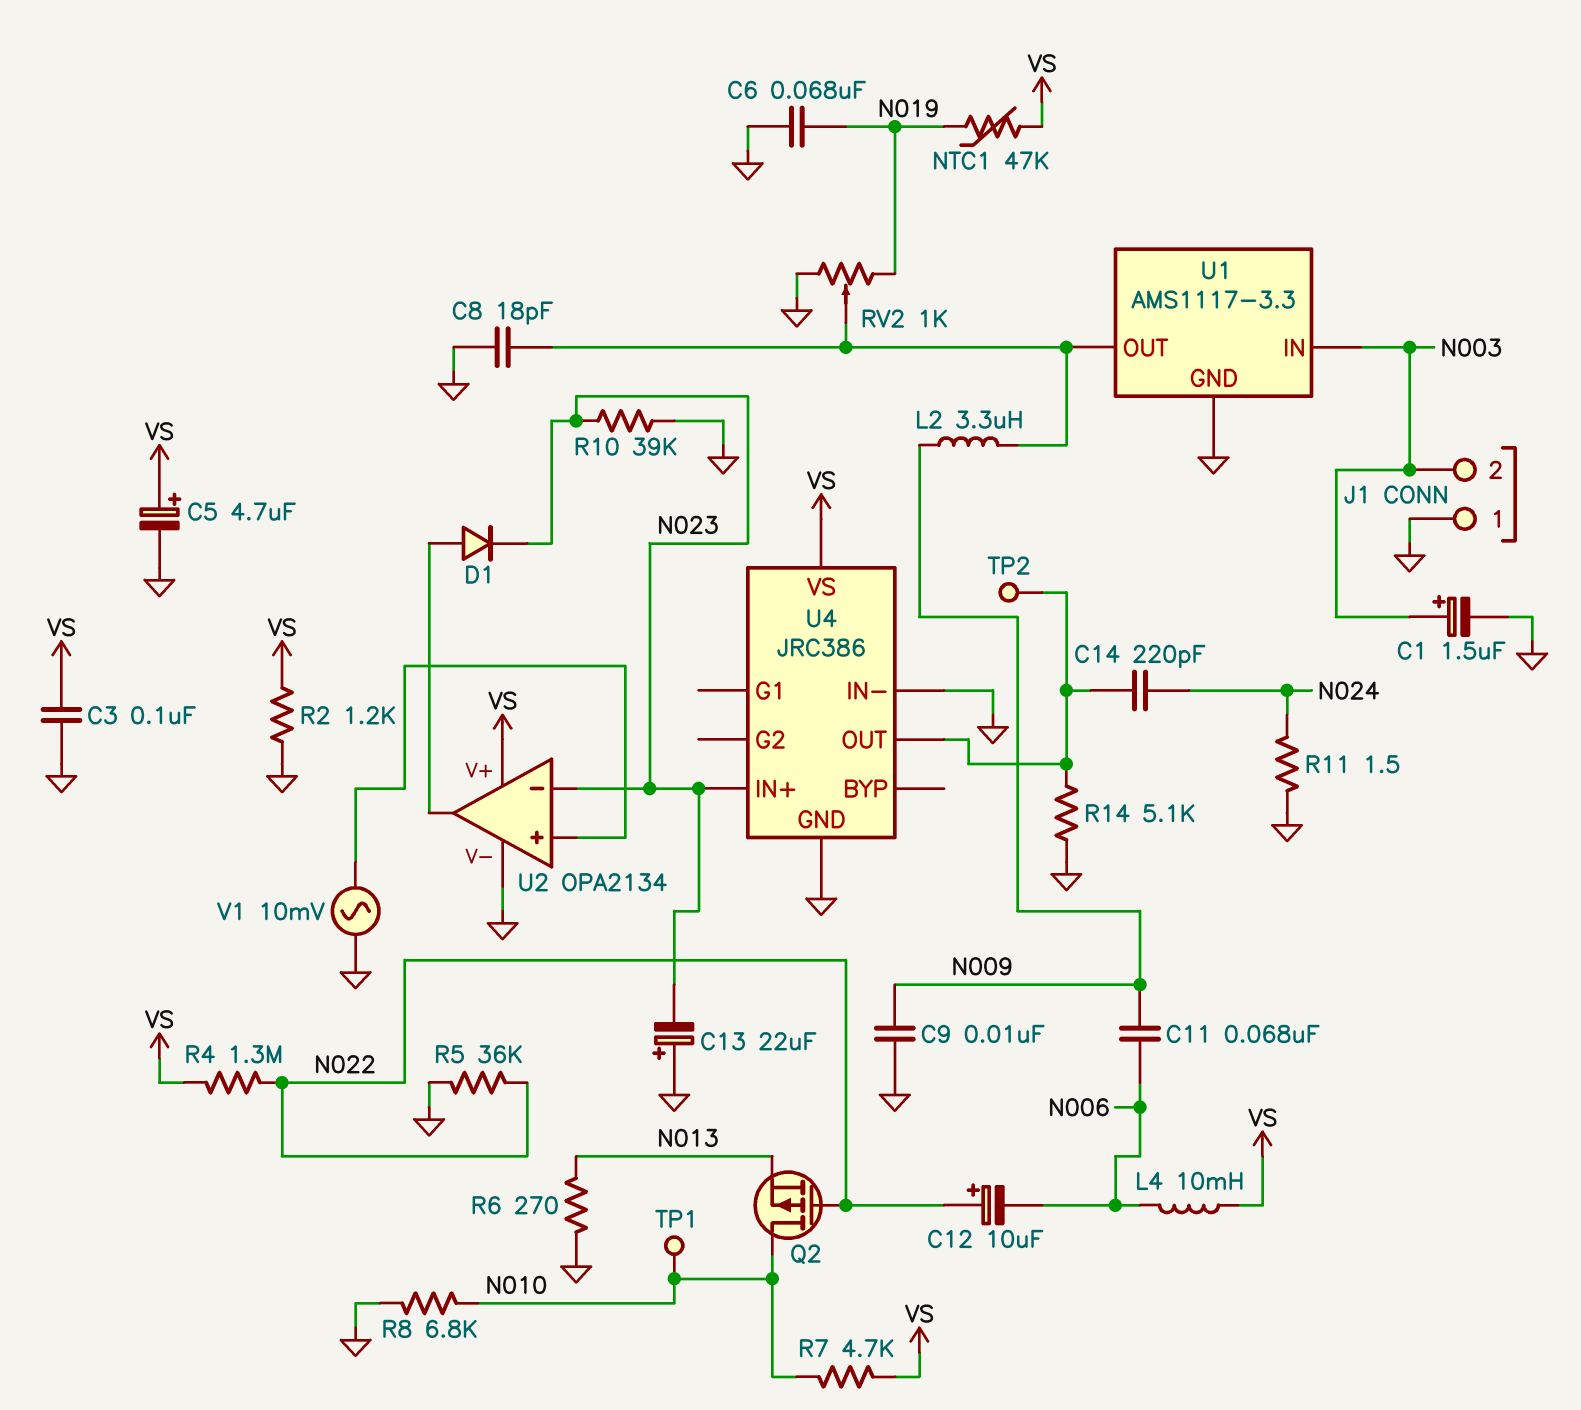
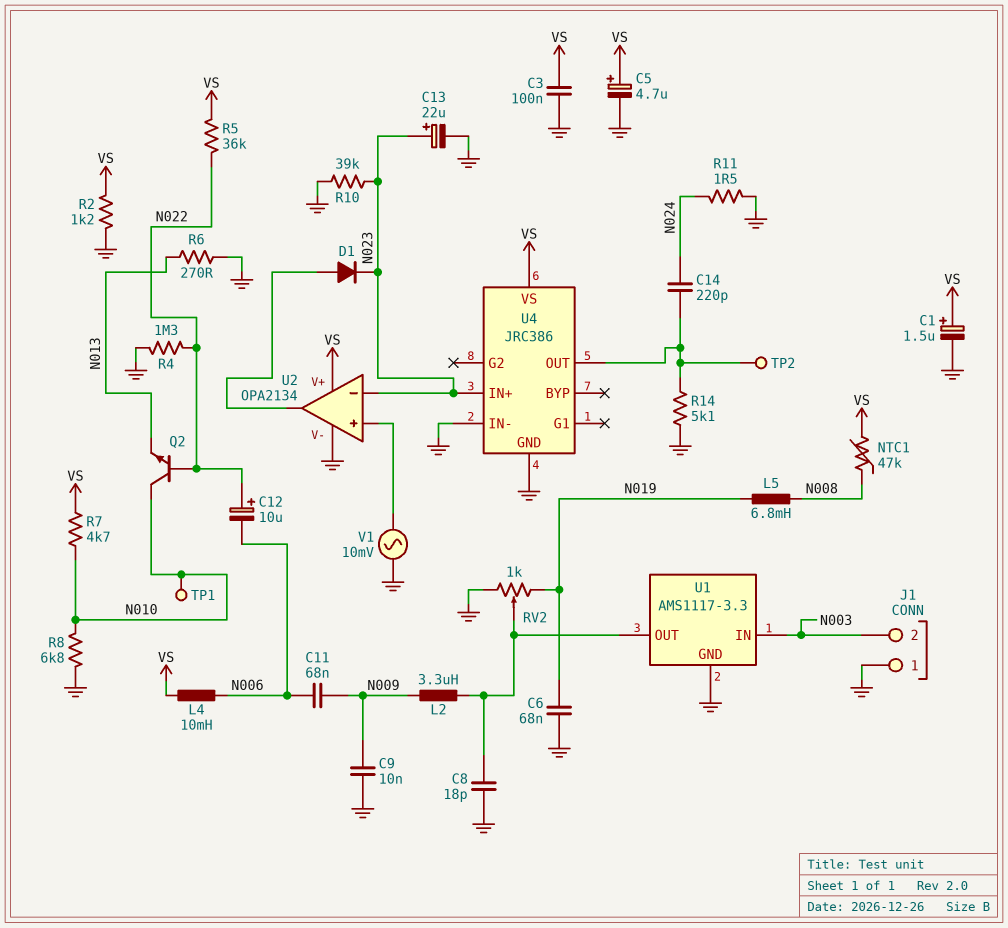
C1: 1.5uF (plus N003, minus GND) -> 1.5uF (plus VS, minus GND)
C13: 22uF (plus GND, minus N023) -> 22uF (plus N023, minus GND)
L5: none -> 6.8mH (N008, N019)
NTC1: 47k (N019, VS) -> 47k (N008, VS)
Q2: PMOS (G N022, D N010, S N013) -> NPN (B N022, C N010, E N013)
R4: 1.3M (N022, VS) -> 1.3M (GND, N022)
R5: 36k (GND, N022) -> 36k (N022, VS)

